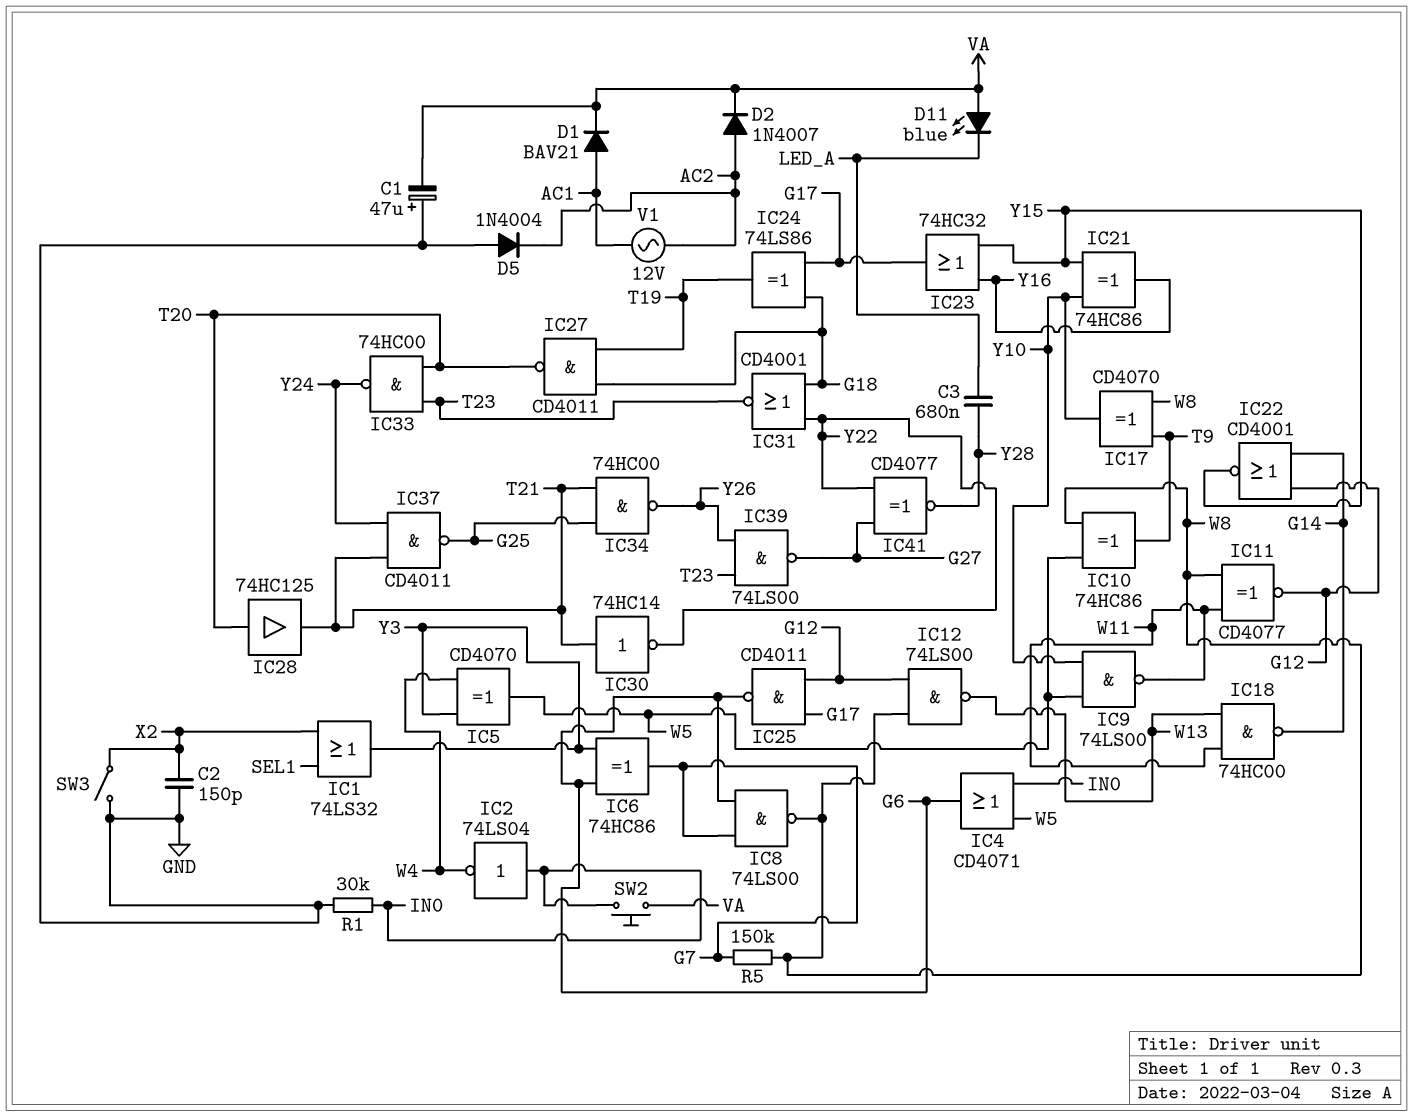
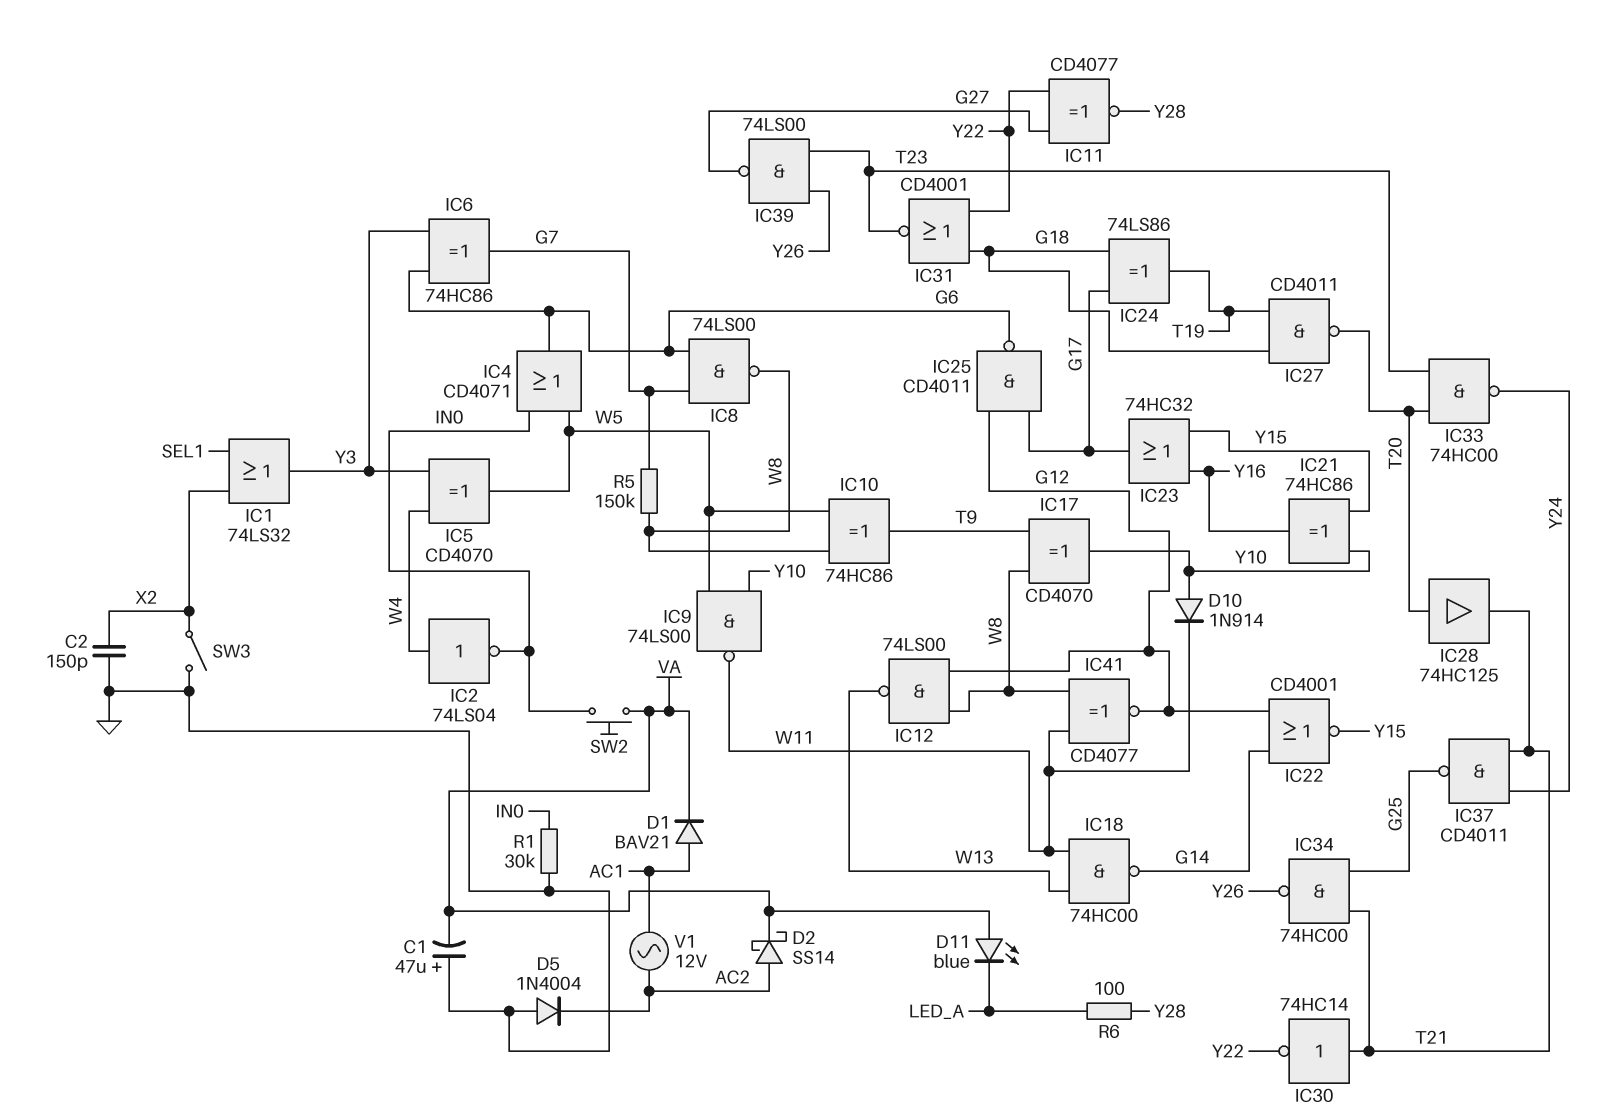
C3: 680nF (LED_A, Y28) -> none
D2: diode 1N4007 (A AC2, K VA) -> schottky SS14 (A AC2, K VA)
D10: none -> diode 1N914 (A Y10, K W11)
IC2: NOT 74LS04 (in IN0, out W4) -> NOT 74LS04 (in W4, out IN0)
IC11: XNOR CD4077 (in W8, in W11, out G12) -> XNOR CD4077 (in G27, in Y22, out Y28)
IC41: XNOR CD4077 (in G27, in Y22, out Y28) -> XNOR CD4077 (in W8, in W11, out G12)
R6: none -> 100 (LED_A, Y28)

